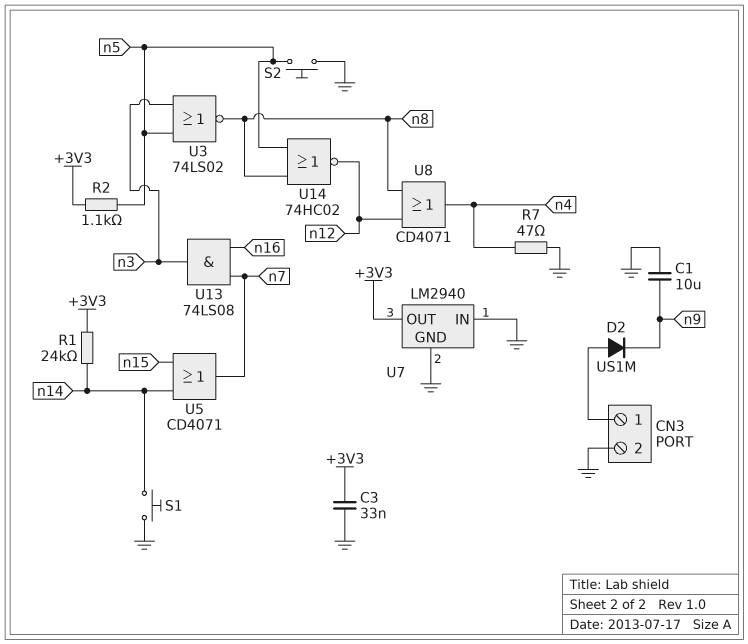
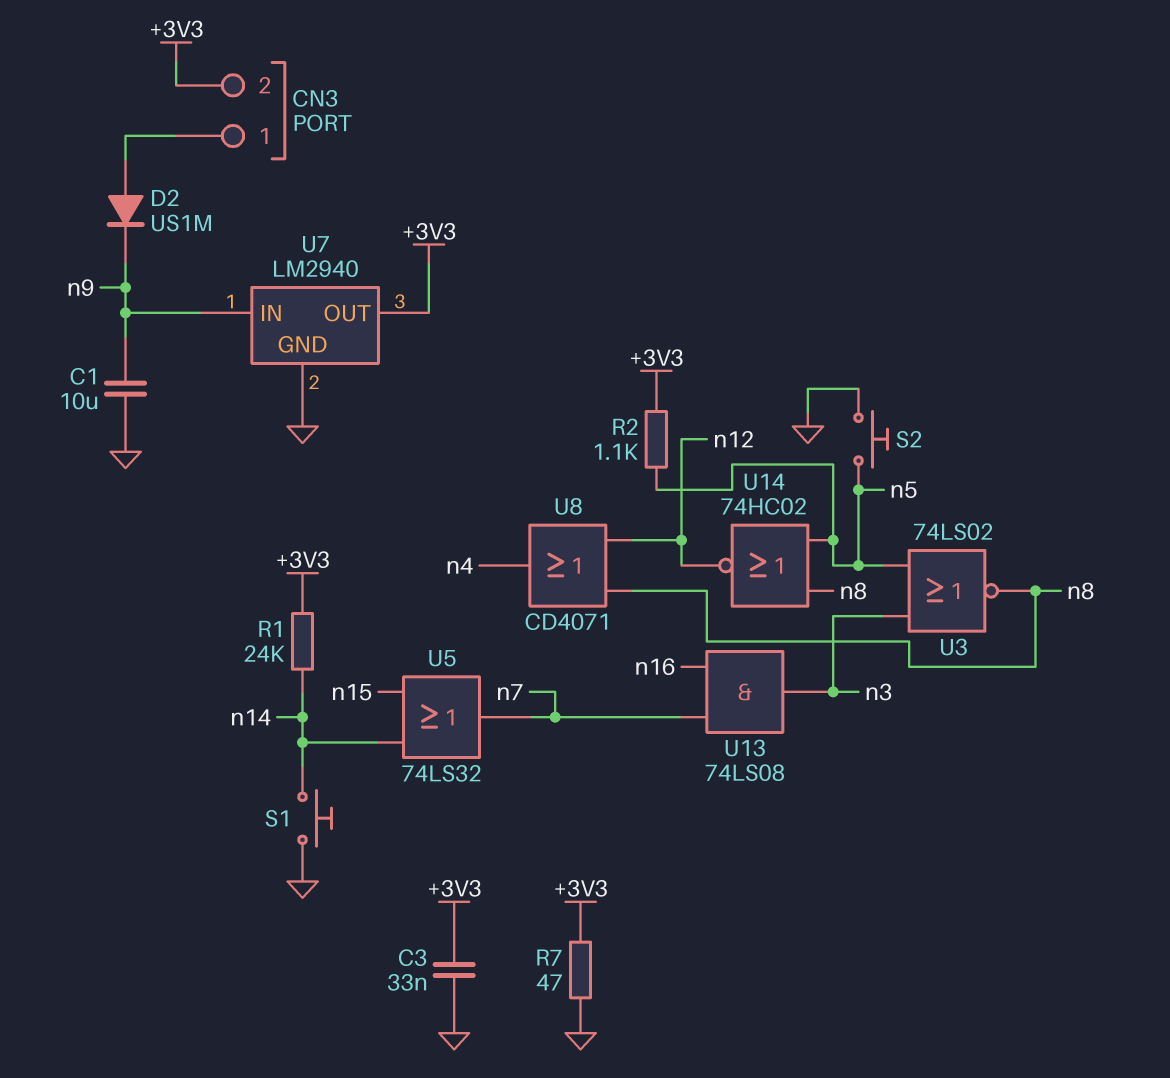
CN3 pin 2: GND -> +3V3
R7: 47 (GND, n4) -> 47 (+3V3, GND)
U5: OR CD4071 (in n14, in n15, out n7) -> OR 74LS32 (in n14, in n15, out n7)
U7 pin IN: GND -> n9

